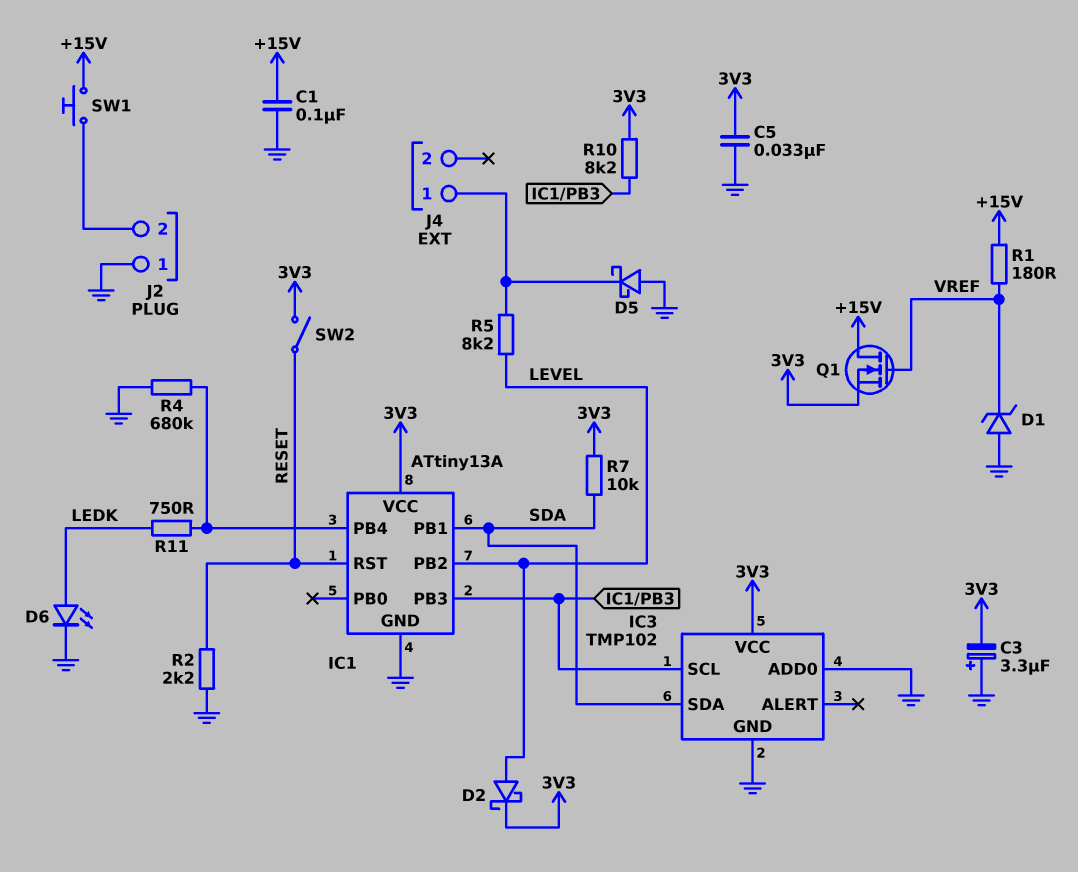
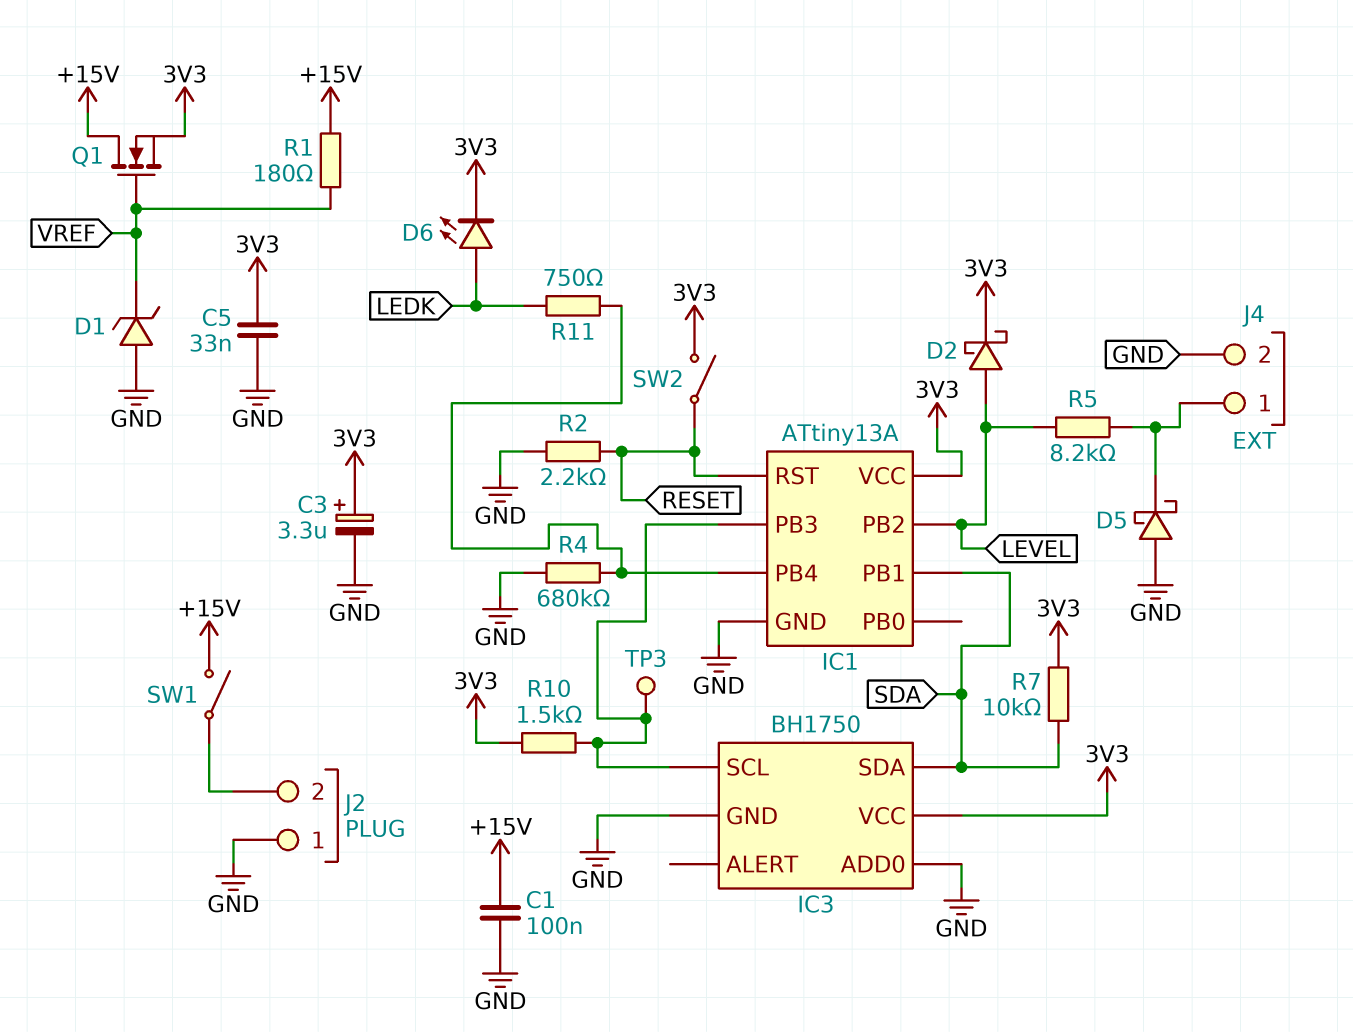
C3: 3.3uF (plus GND, minus 3V3) -> 3.3uF (plus 3V3, minus GND)
D6: LED (A LEDK, K GND) -> LED (A LEDK, K 3V3)
IC3: TMP102 -> BH1750
J4 pin 2: none -> GND
R10: 8.2k (3V3, IC1/PB3) -> 1.5k (3V3, IC1/PB3)
SW1: button (+15V, J2/2) -> switch (+15V, J2/2)
TP3: none -> test point (IC1/PB3)

